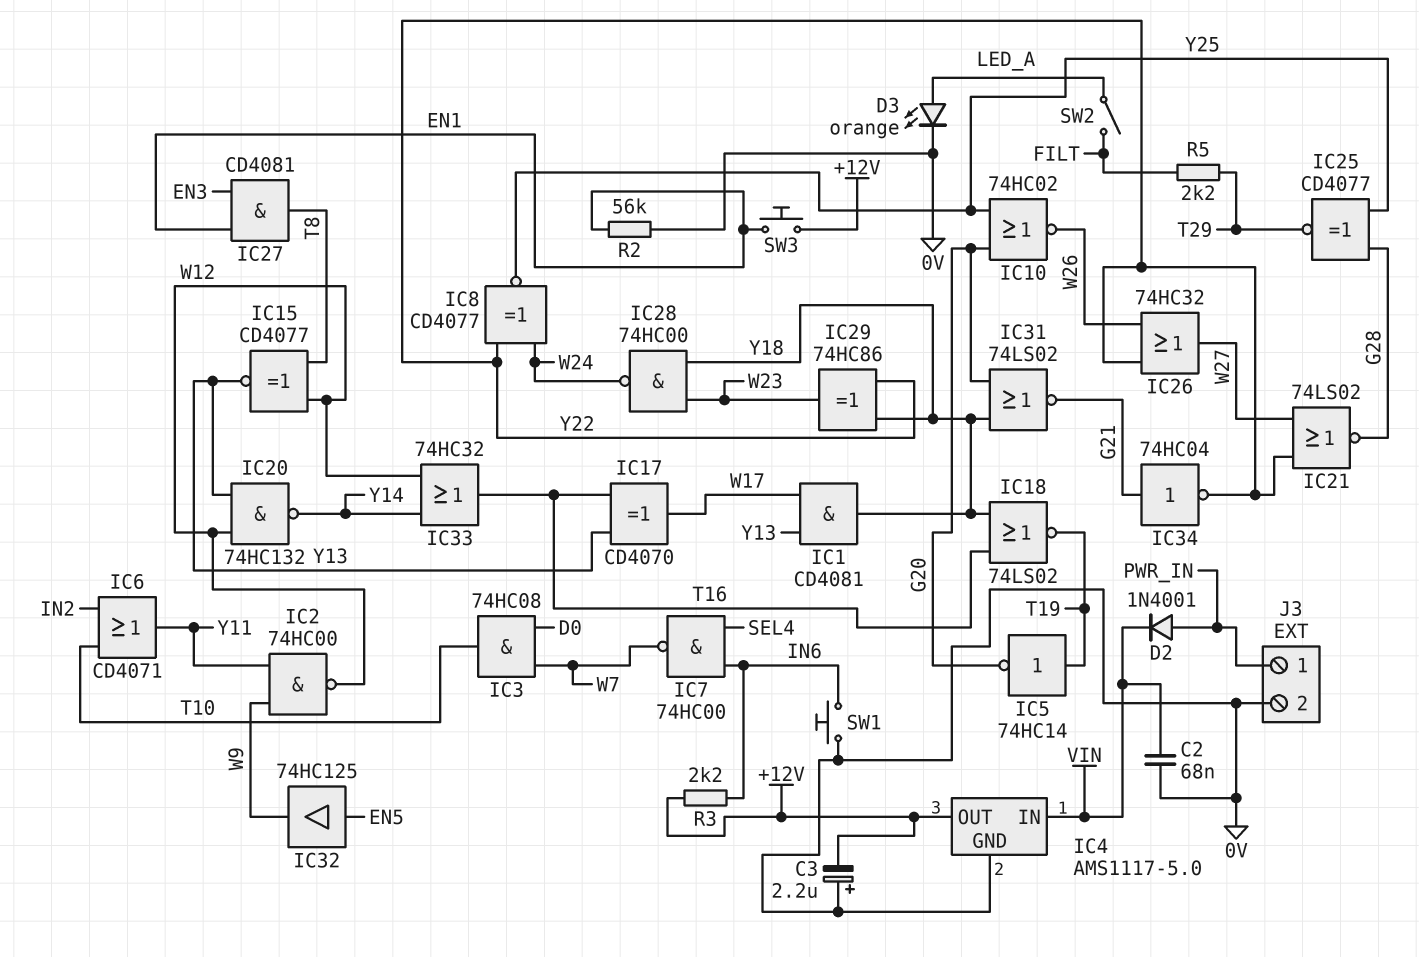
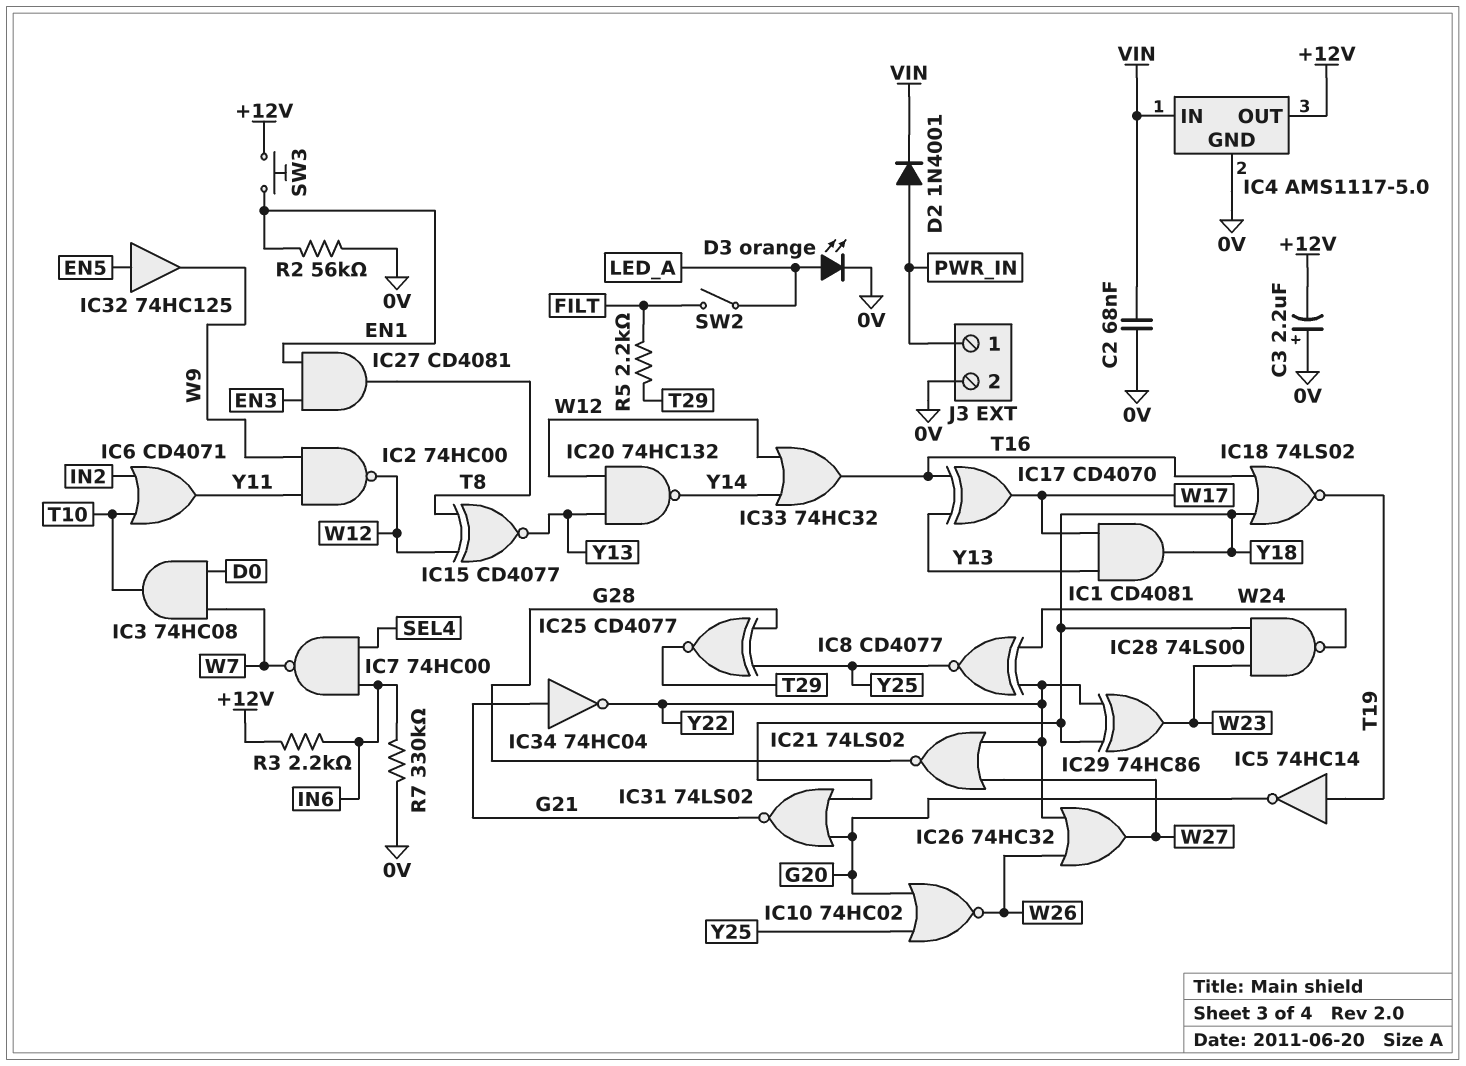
IC28: NAND 74HC00 (in W23, in Y18, out W24) -> NAND 74LS00 (in W23, in Y18, out W24)
R7: none -> 330k (0V, IN6)
SW1: button (0V, IN6) -> none

